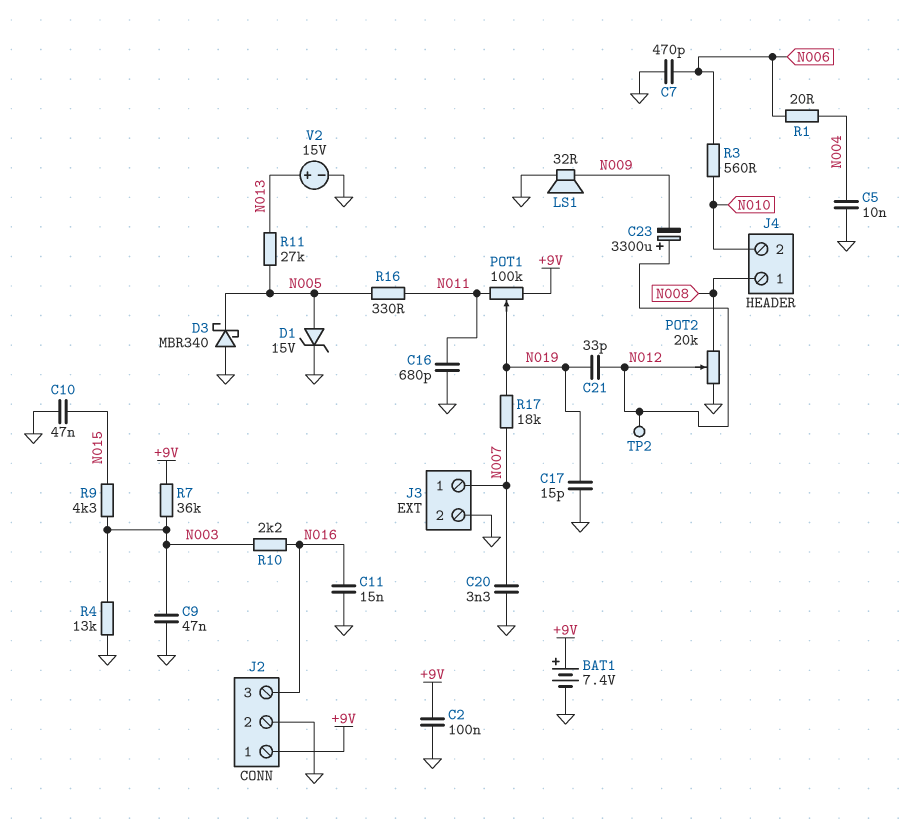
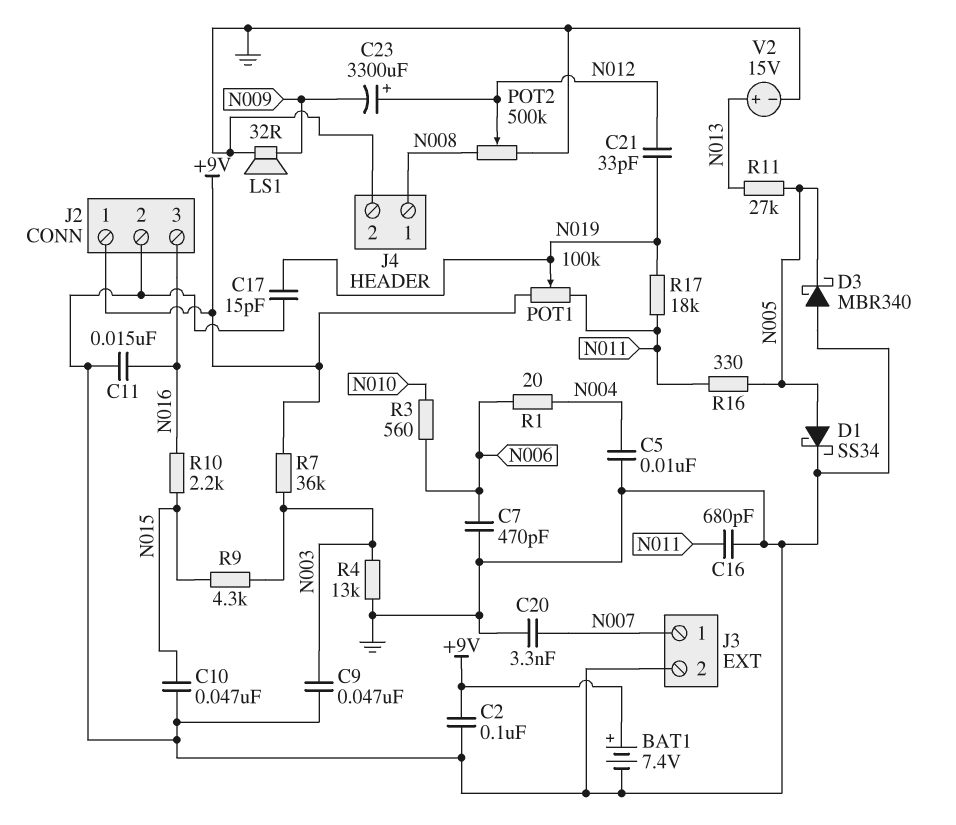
D1: zener 15V (A N005, K GND) -> schottky SS34 (A N005, K GND)
J4 pin 2: N010 -> GND
POT2: 20k (GND, N008, wiper N012) -> 500k (GND, N008, wiper N012)
R10: 2.2k (N003, N016) -> 2.2k (N015, N016)
R17: 18k (N007, N019) -> 18k (N011, N019)
TP2: test point (N012) -> none

